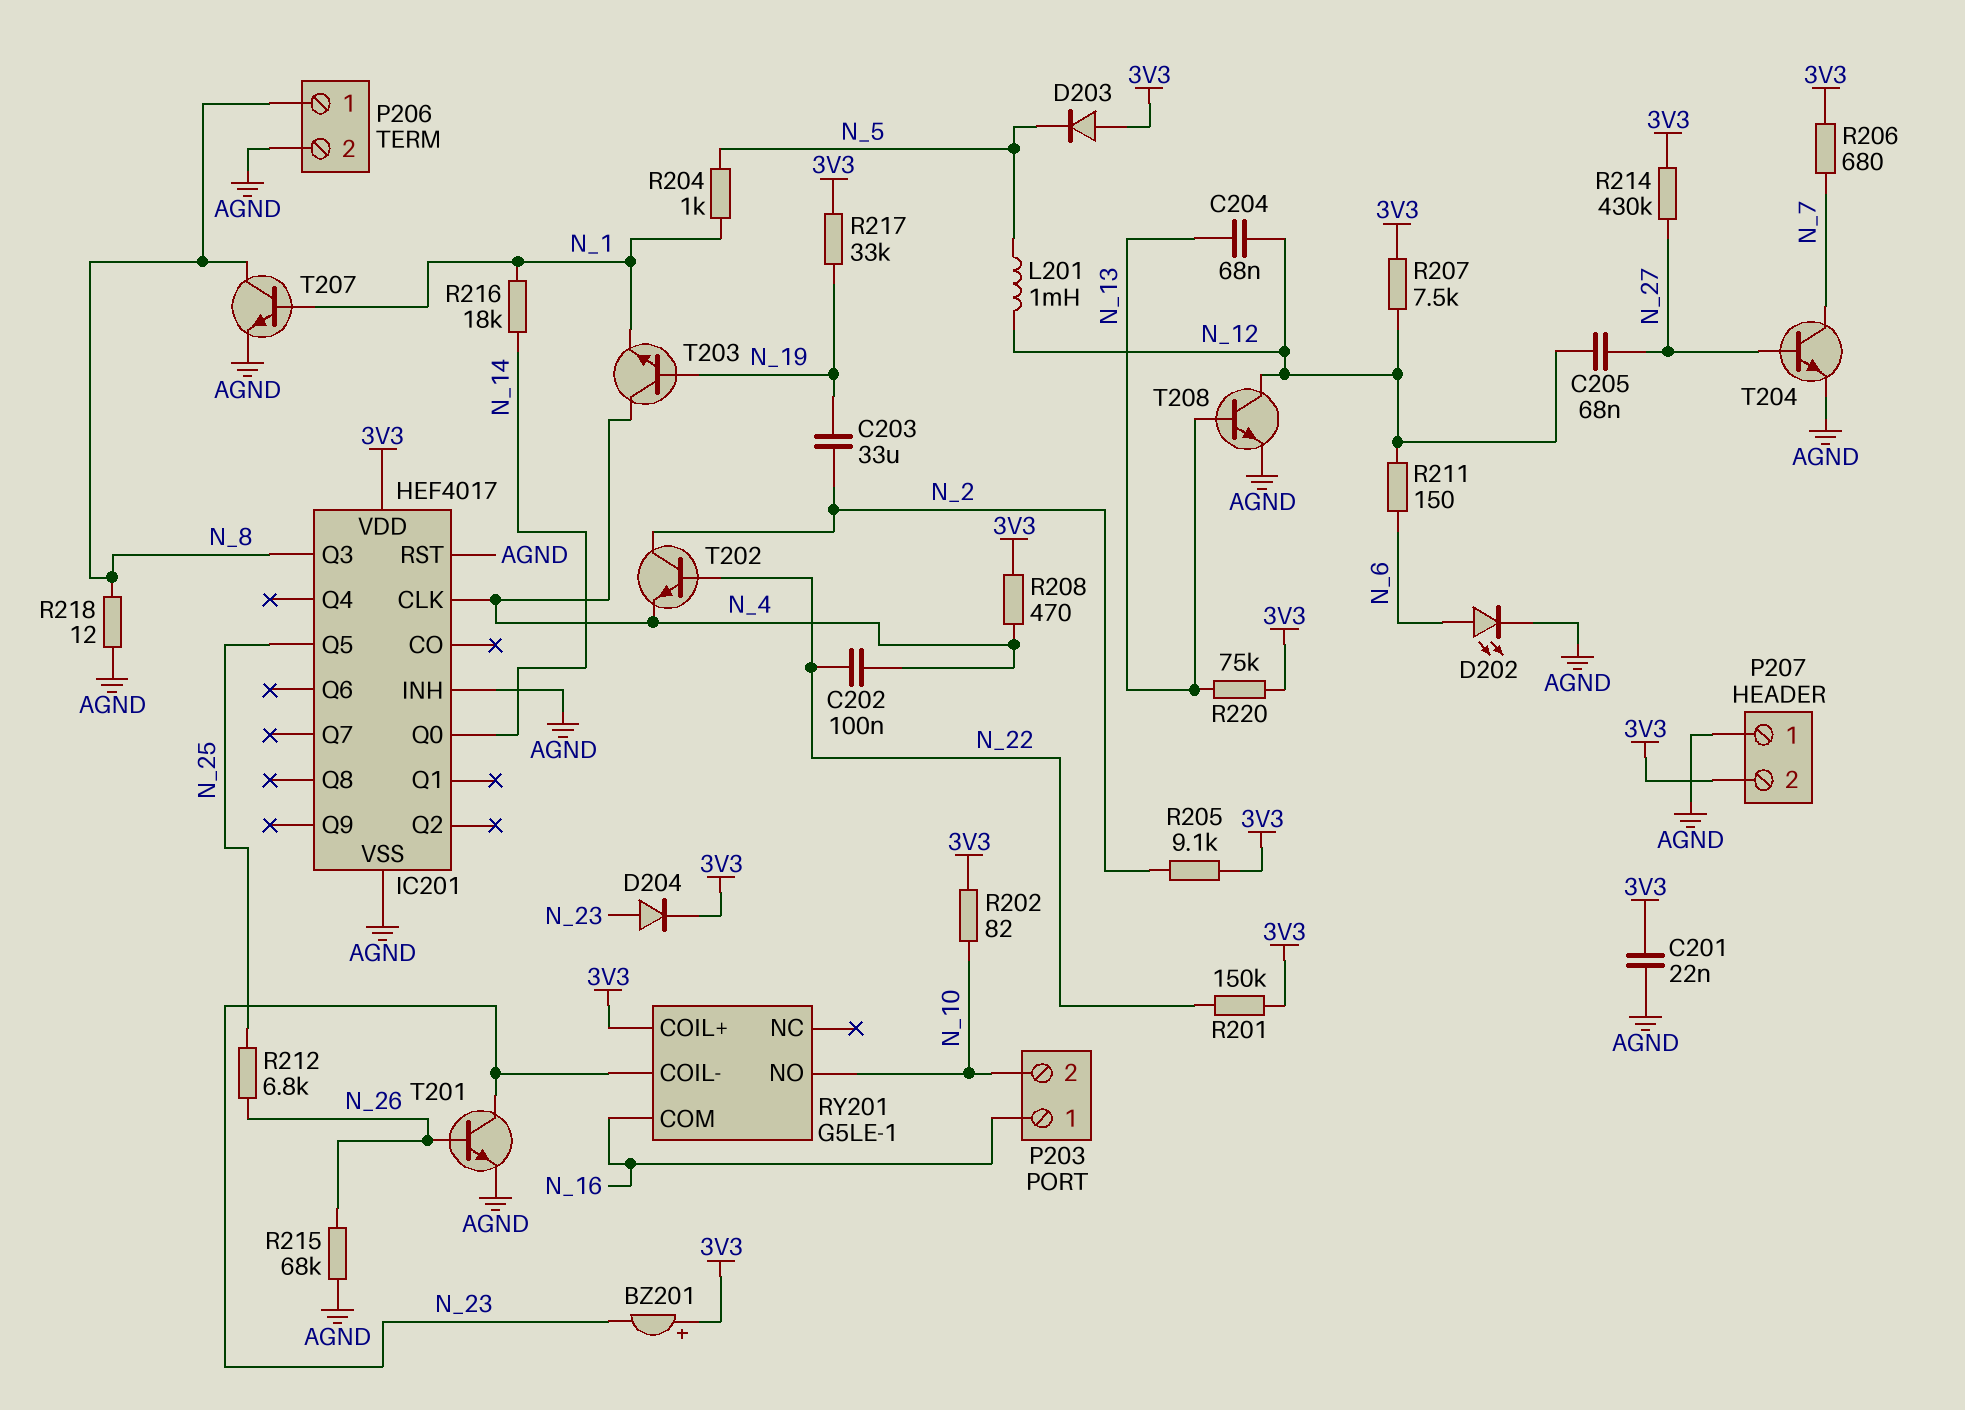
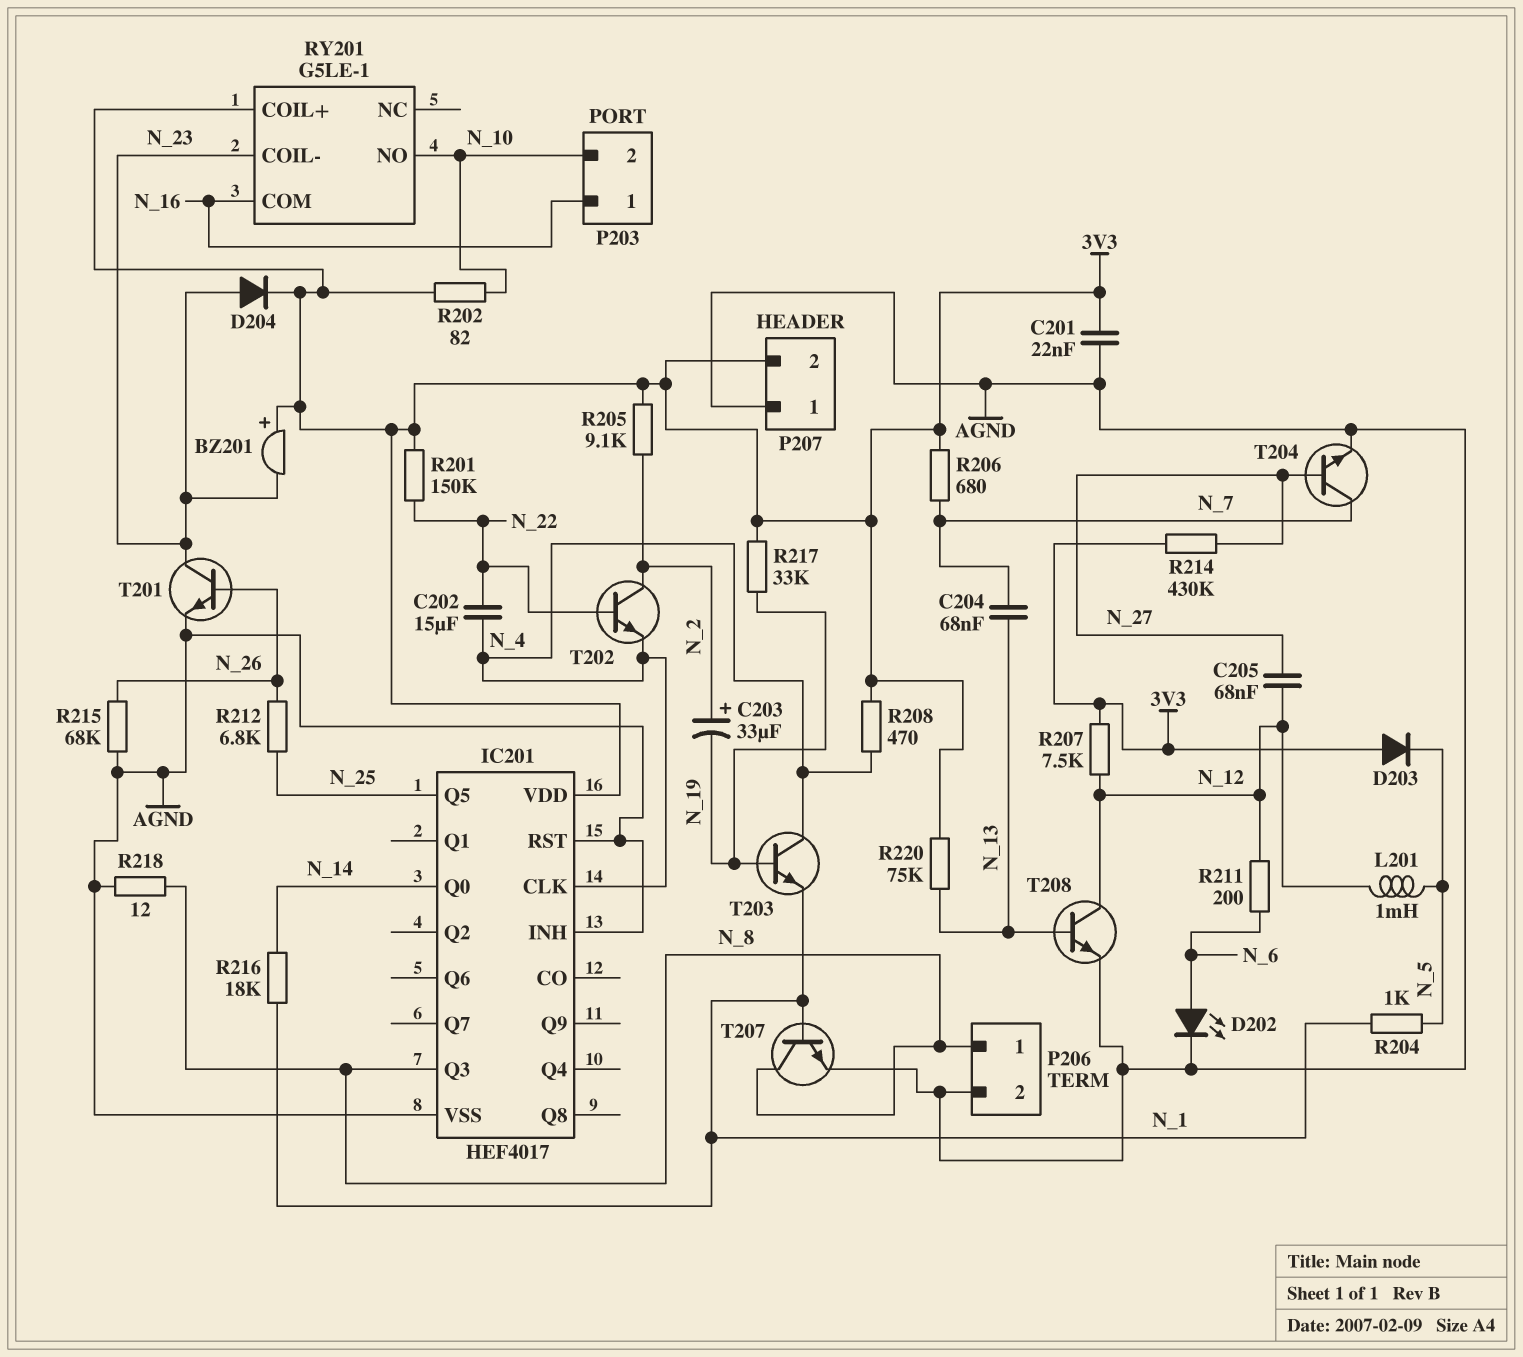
C202: 100nF (N_4, N_22) -> 15uF (N_4, N_22)
C203: 33uF (N_2, N_19) -> 33uF (plus N_2, minus N_19)
C204: 68nF (N_12, N_13) -> 68nF (N_7, N_13)
R211: 150 (N_6, N_12) -> 200 (N_6, N_12)

